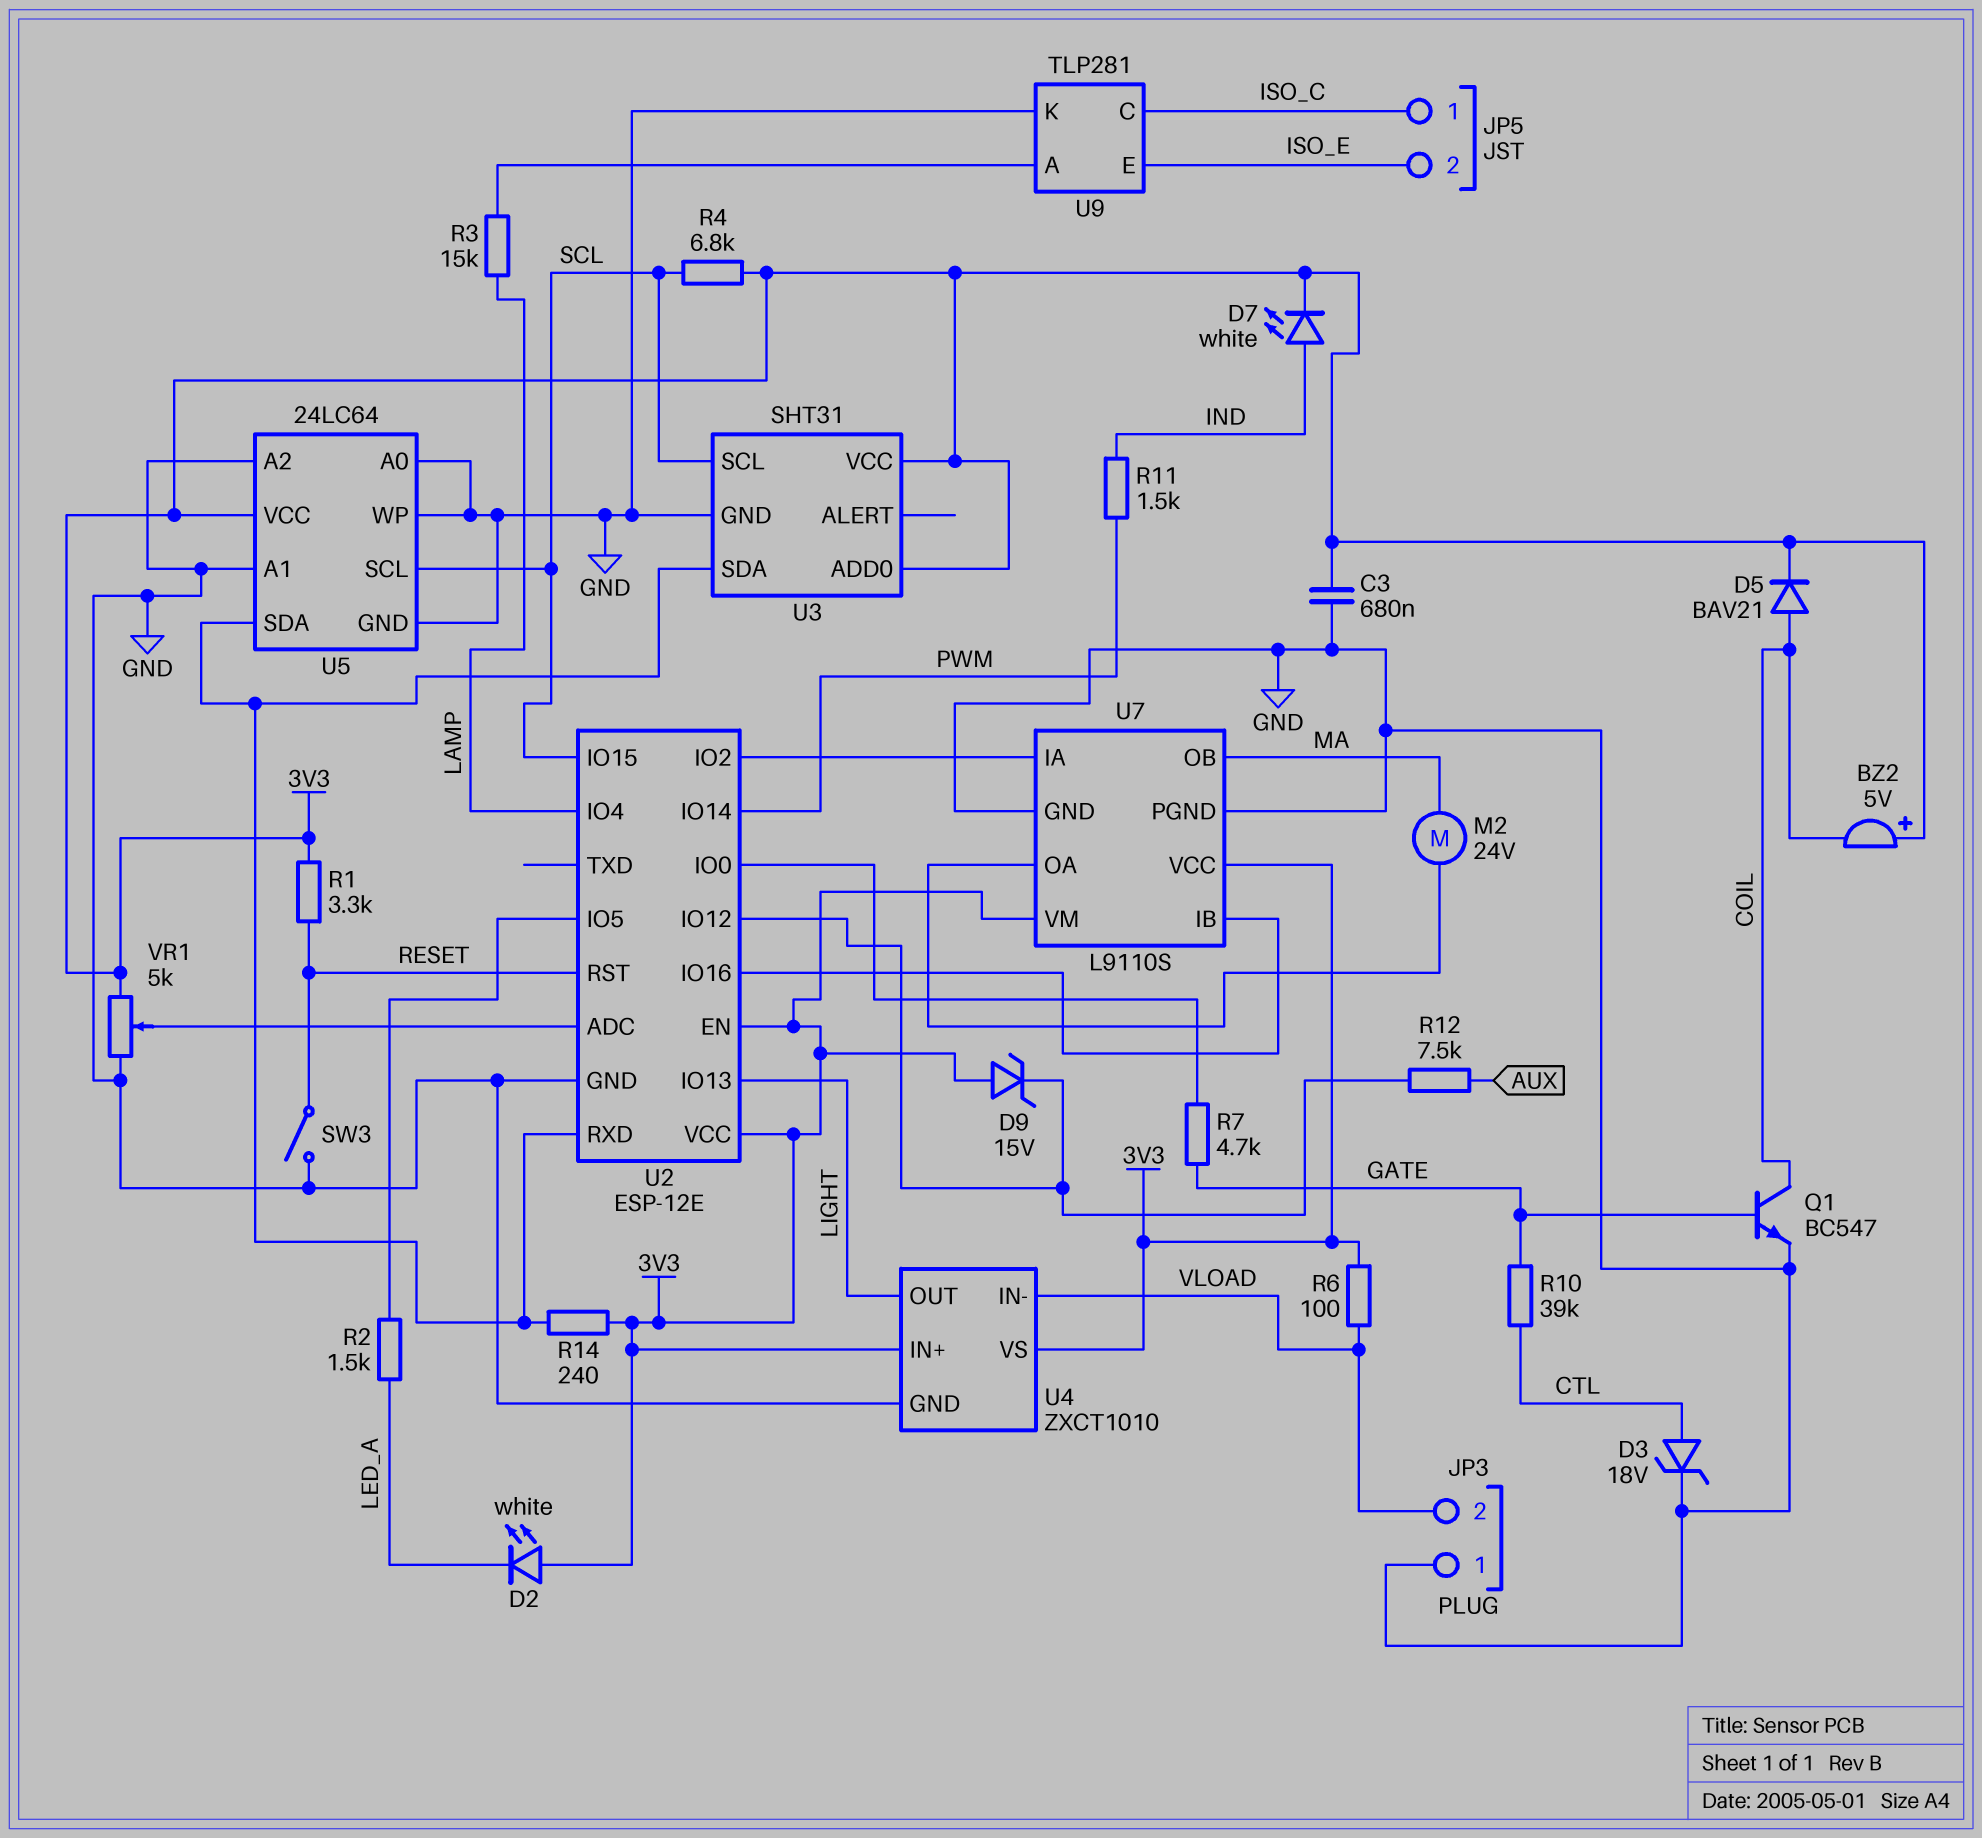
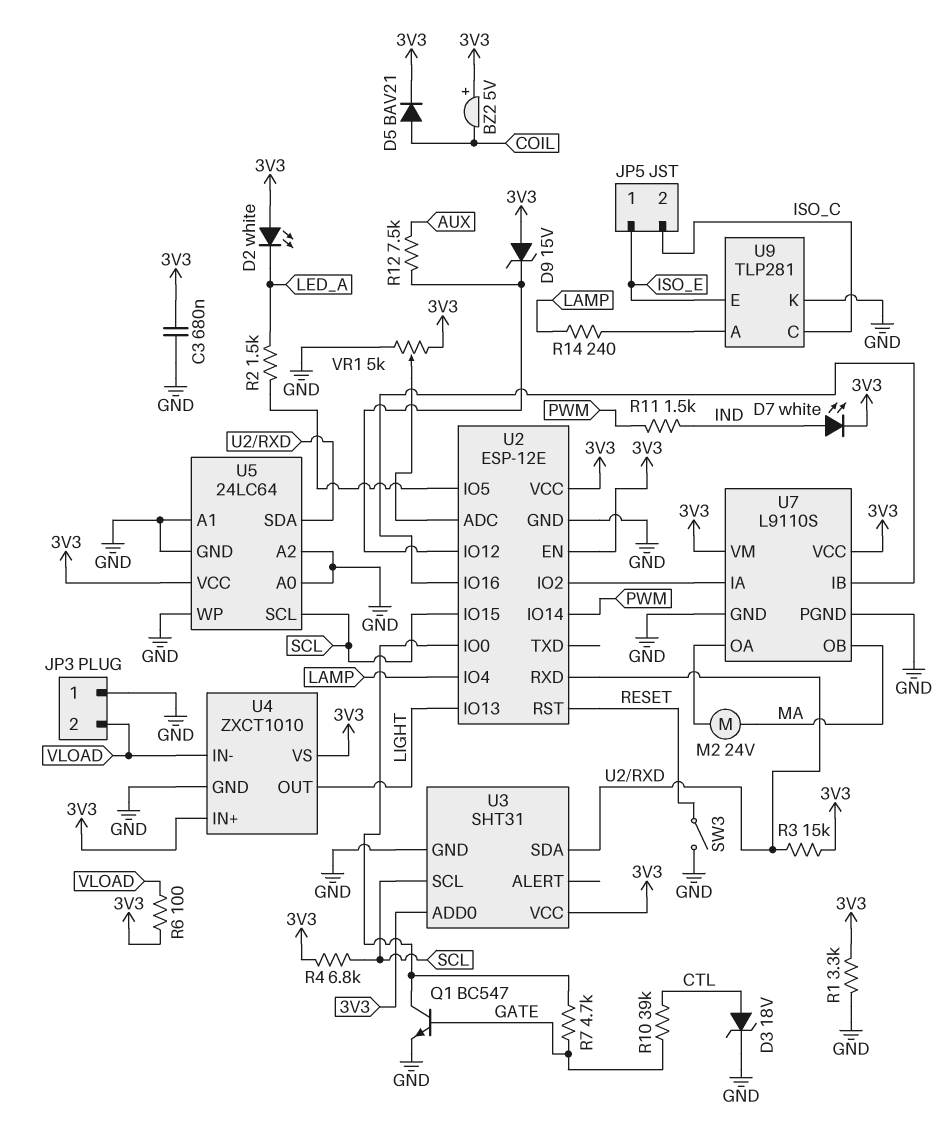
JP5 pin 1: ISO_C -> ISO_E
JP5 pin 2: ISO_E -> ISO_C
Q1: NPN BC547 (B GATE, C COIL, E GND) -> NPN BC547 (B GATE, C U2/IO0, E GND)
R1: 3.3k (3V3, RESET) -> 3.3k (3V3, GND)
R3: 15k (LAMP, U9/A) -> 15k (3V3, U2/RXD)
R14: 240 (3V3, U2/RXD) -> 240 (LAMP, U9/A)

